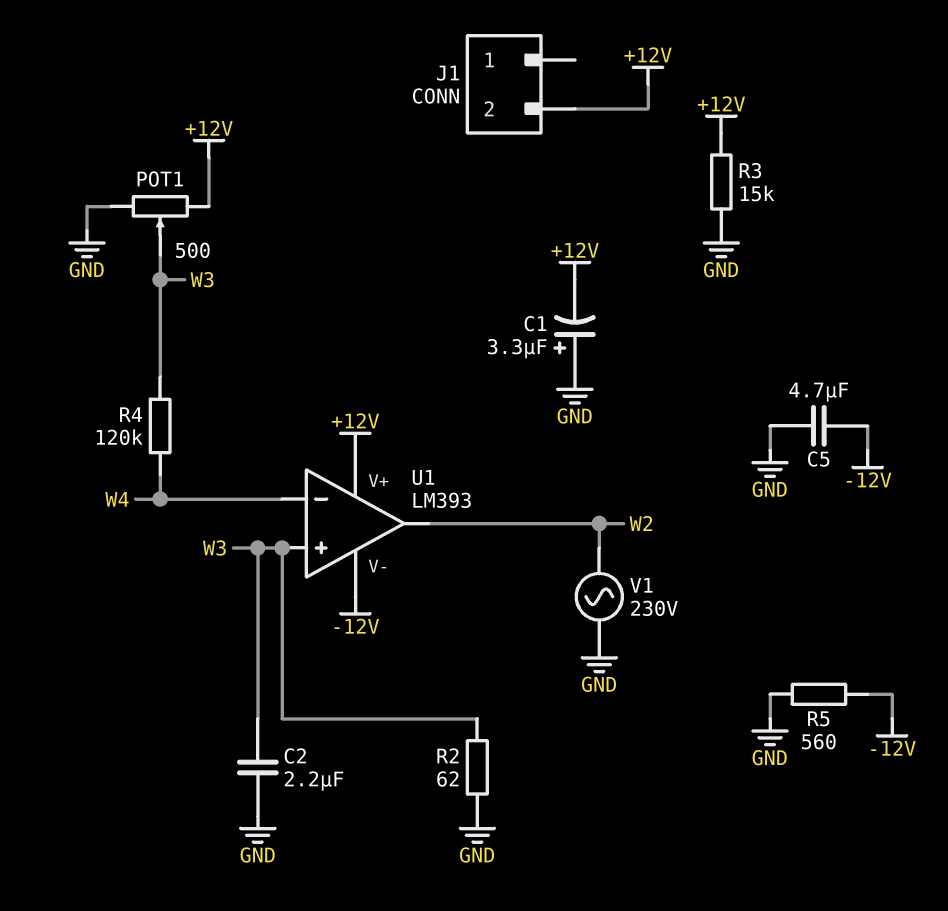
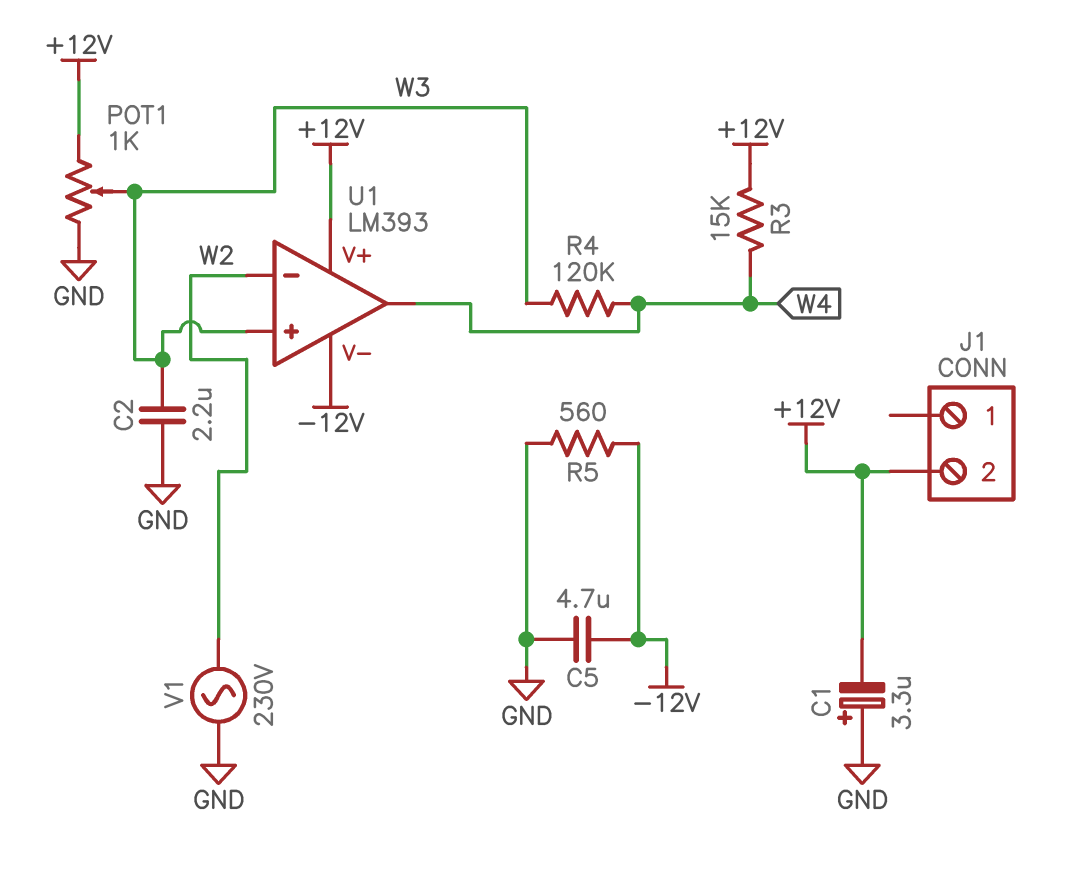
POT1: 500 (+12V, GND, wiper W3) -> 1k (+12V, GND, wiper W3)
R2: 62 (GND, W3) -> none
R3: 15k (+12V, GND) -> 15k (+12V, W4)
U1 pin in-: W4 -> W2
U1 pin out: W2 -> W4

